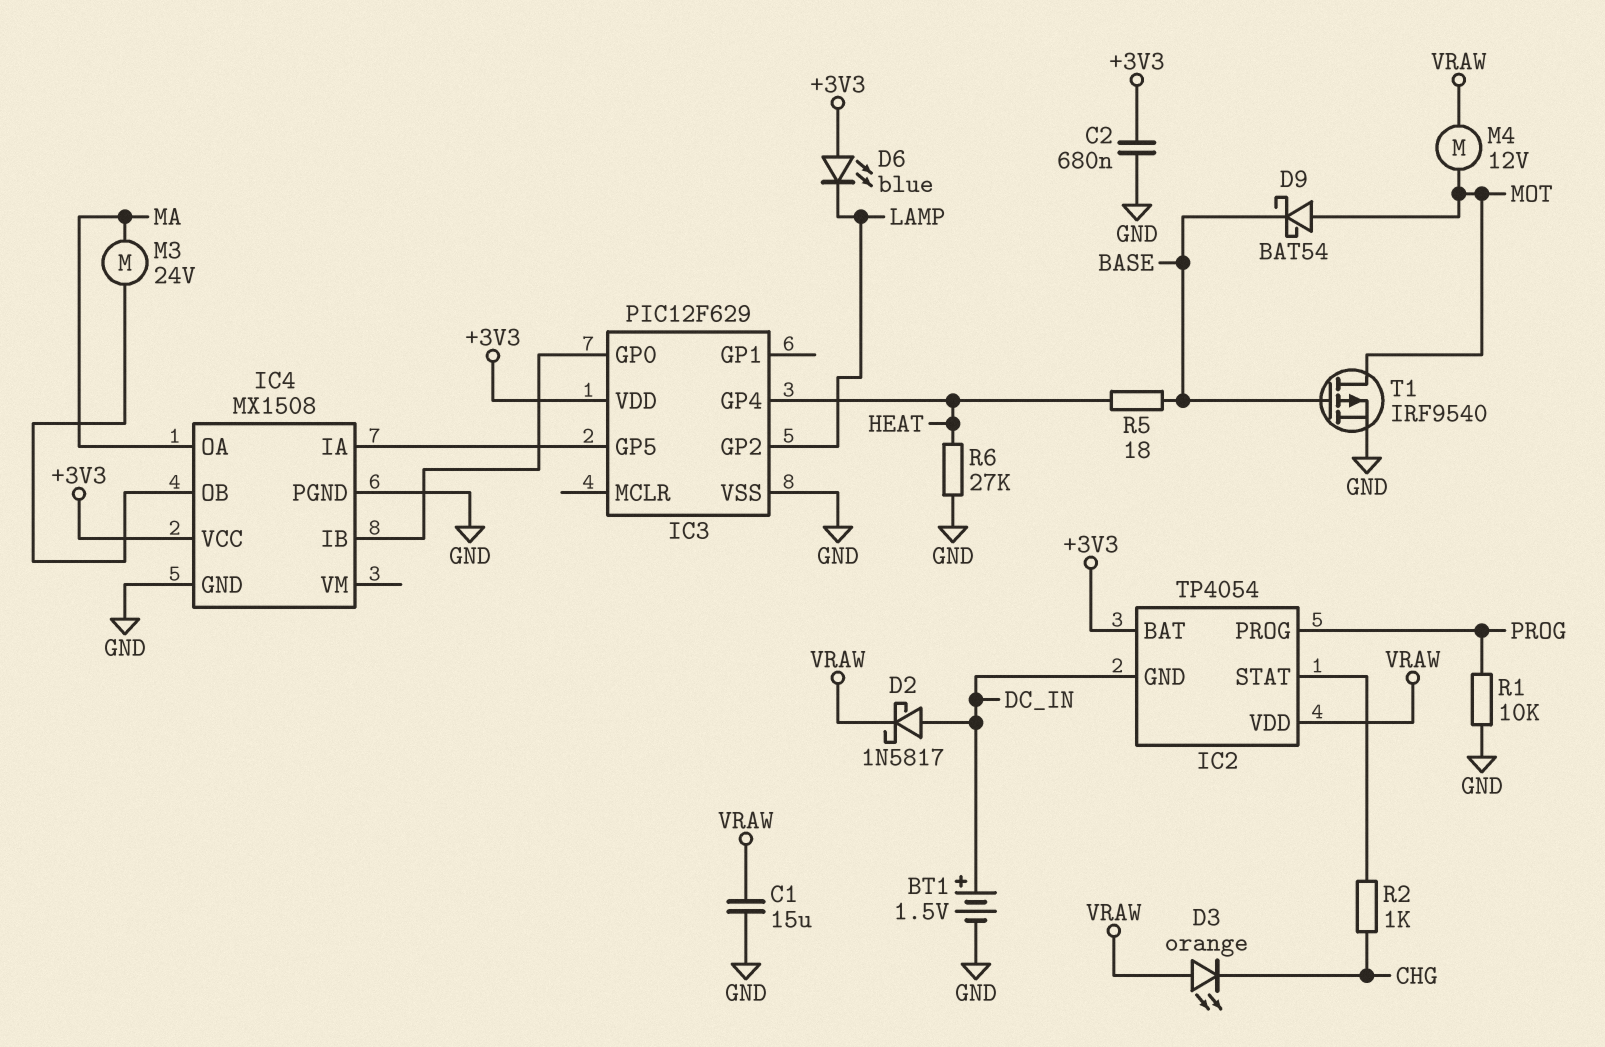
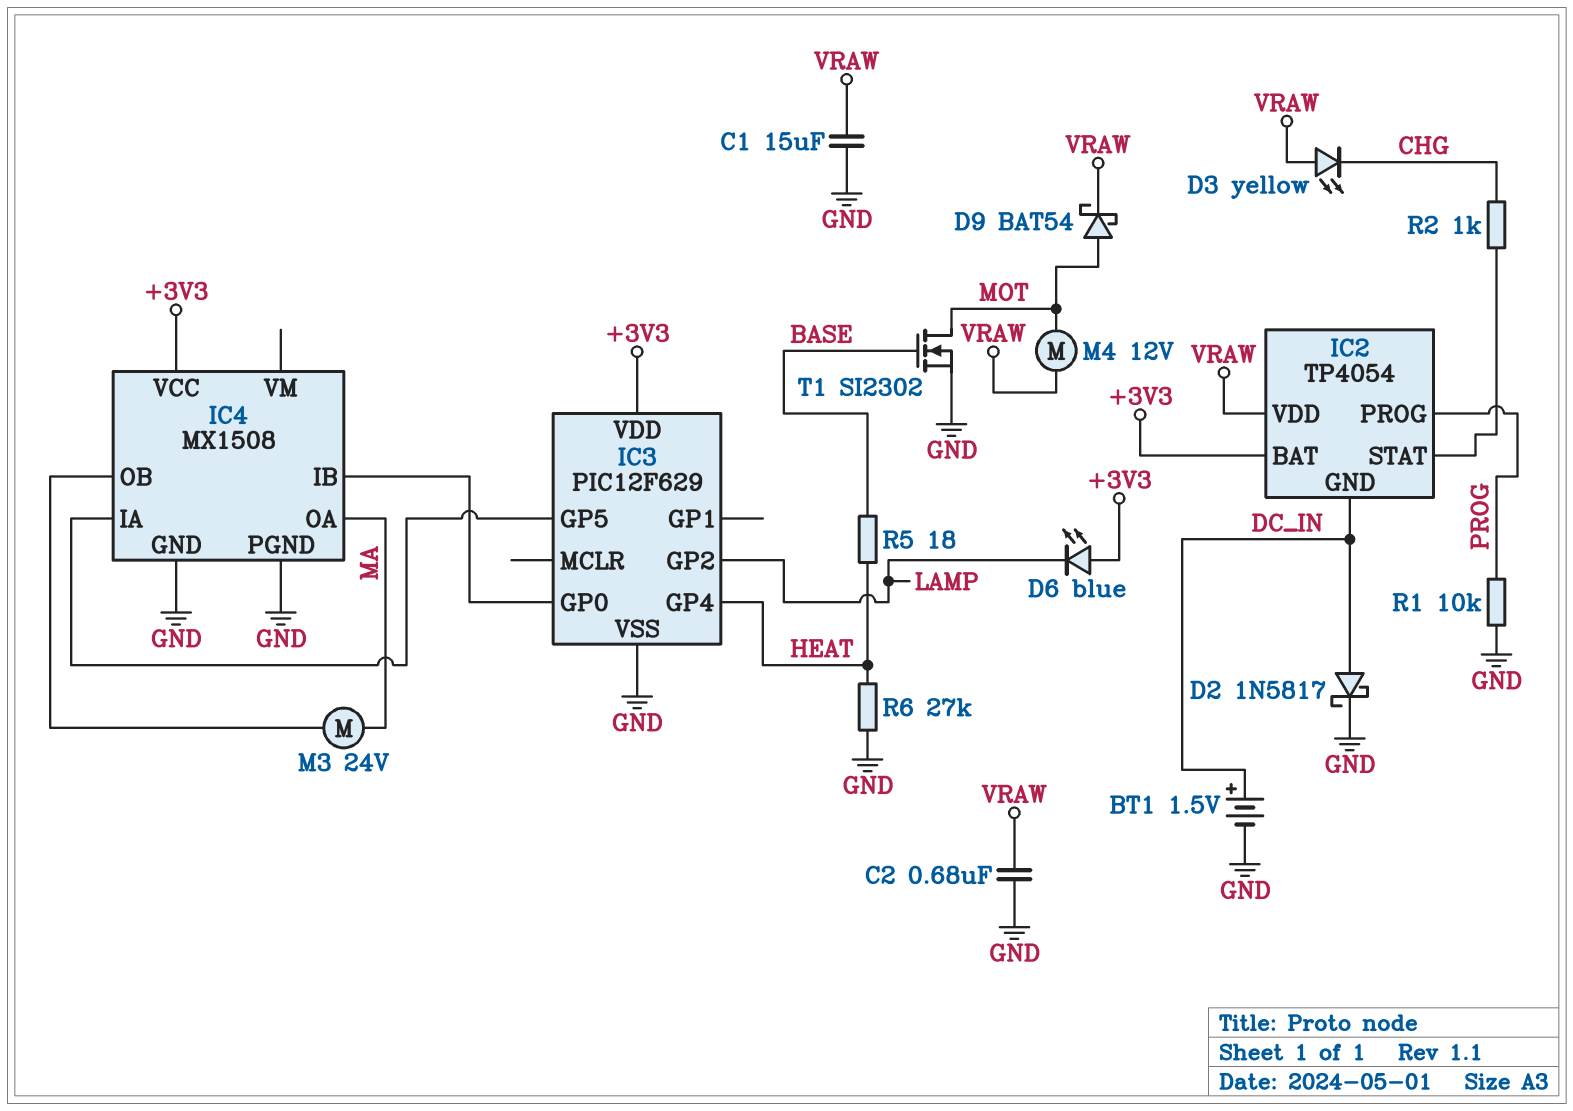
C2: 680nF (+3V3, GND) -> 680nF (GND, VRAW)
D2: schottky 1N5817 (A DC_IN, K VRAW) -> schottky 1N5817 (A DC_IN, K GND)
D3: LED orange (A VRAW, K CHG) -> LED yellow (A VRAW, K CHG)
D9: schottky BAT54 (A MOT, K BASE) -> schottky BAT54 (A MOT, K VRAW)
T1: PMOS IRF9540 (G BASE, D MOT, S GND) -> NMOS SI2302 (G BASE, D MOT, S GND)

